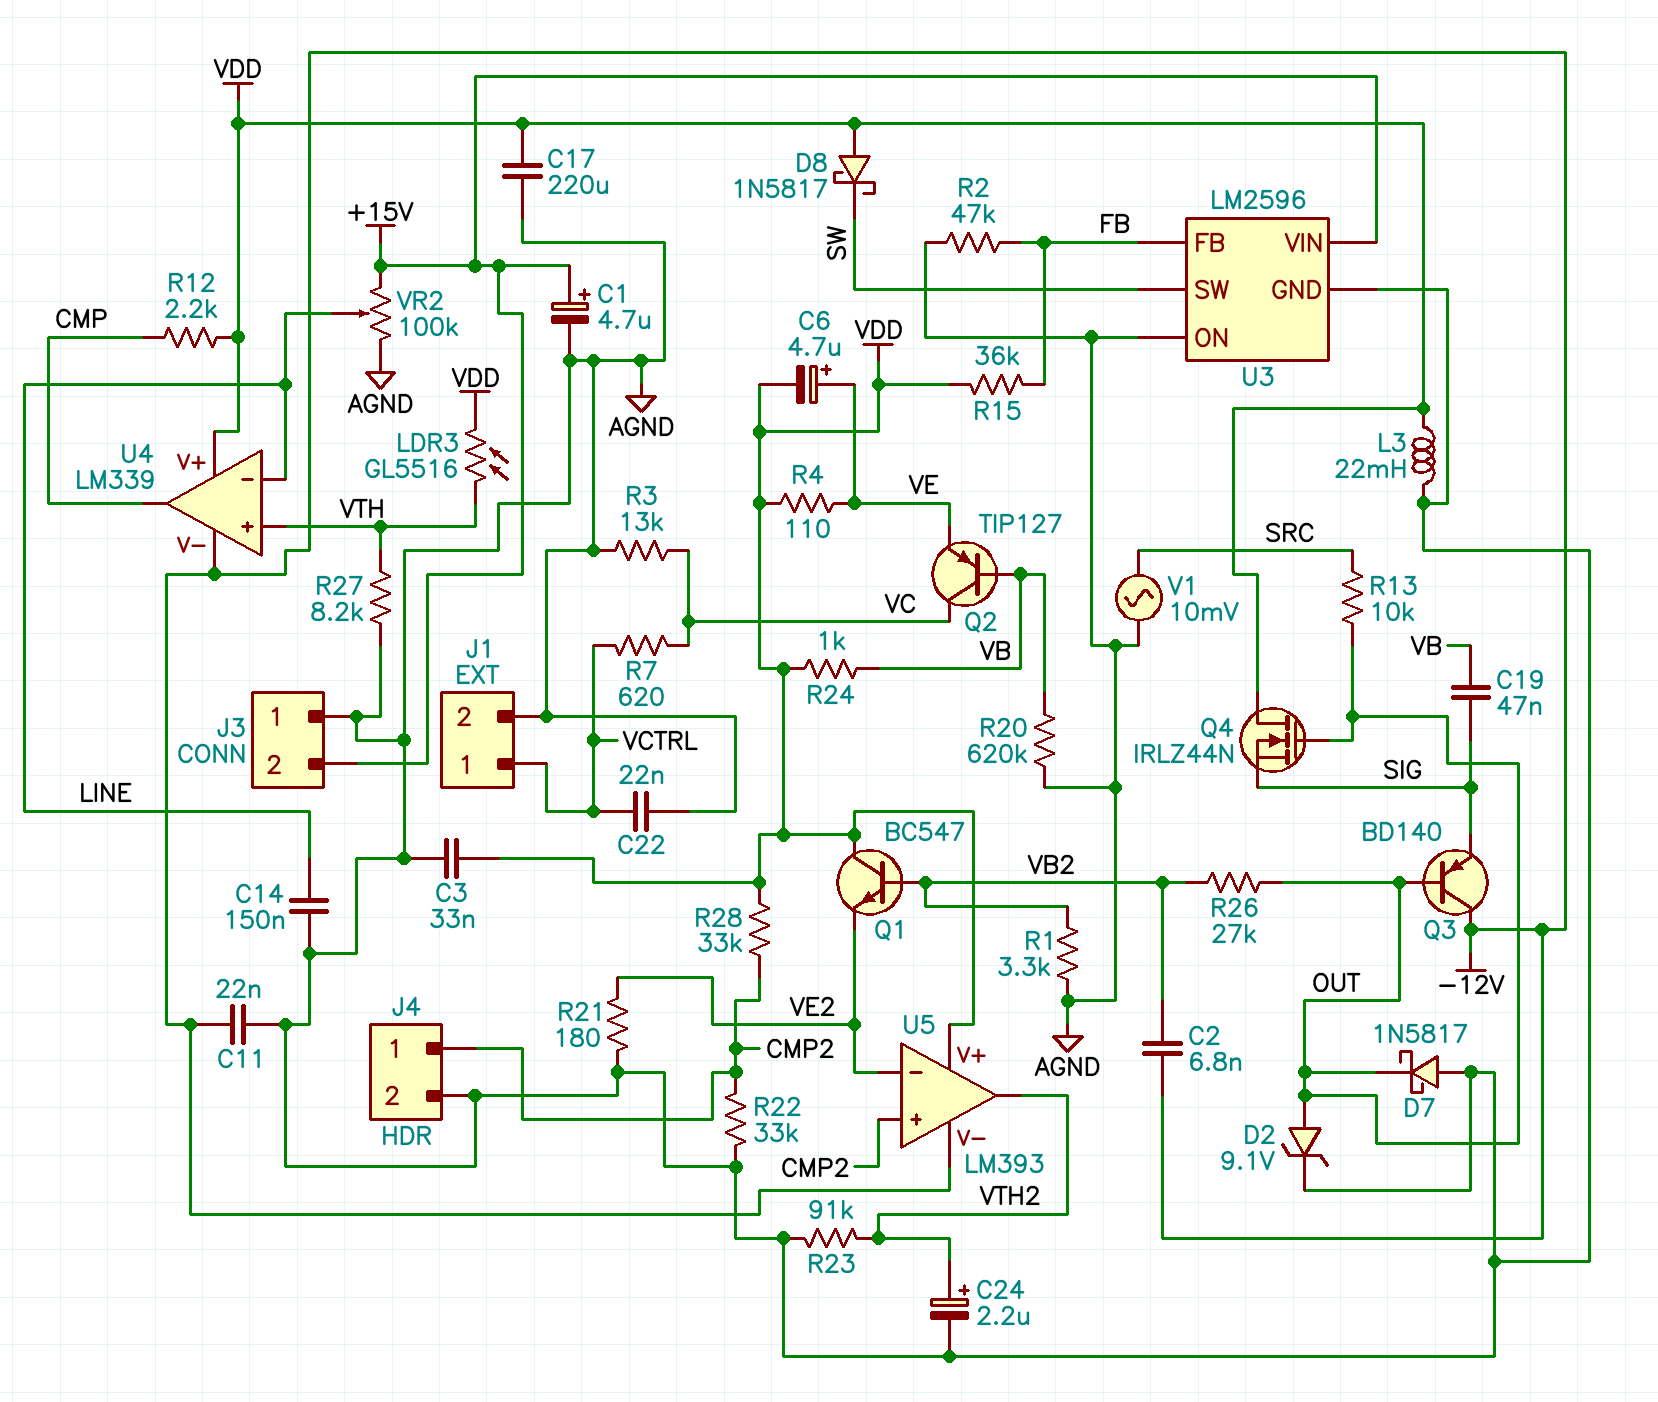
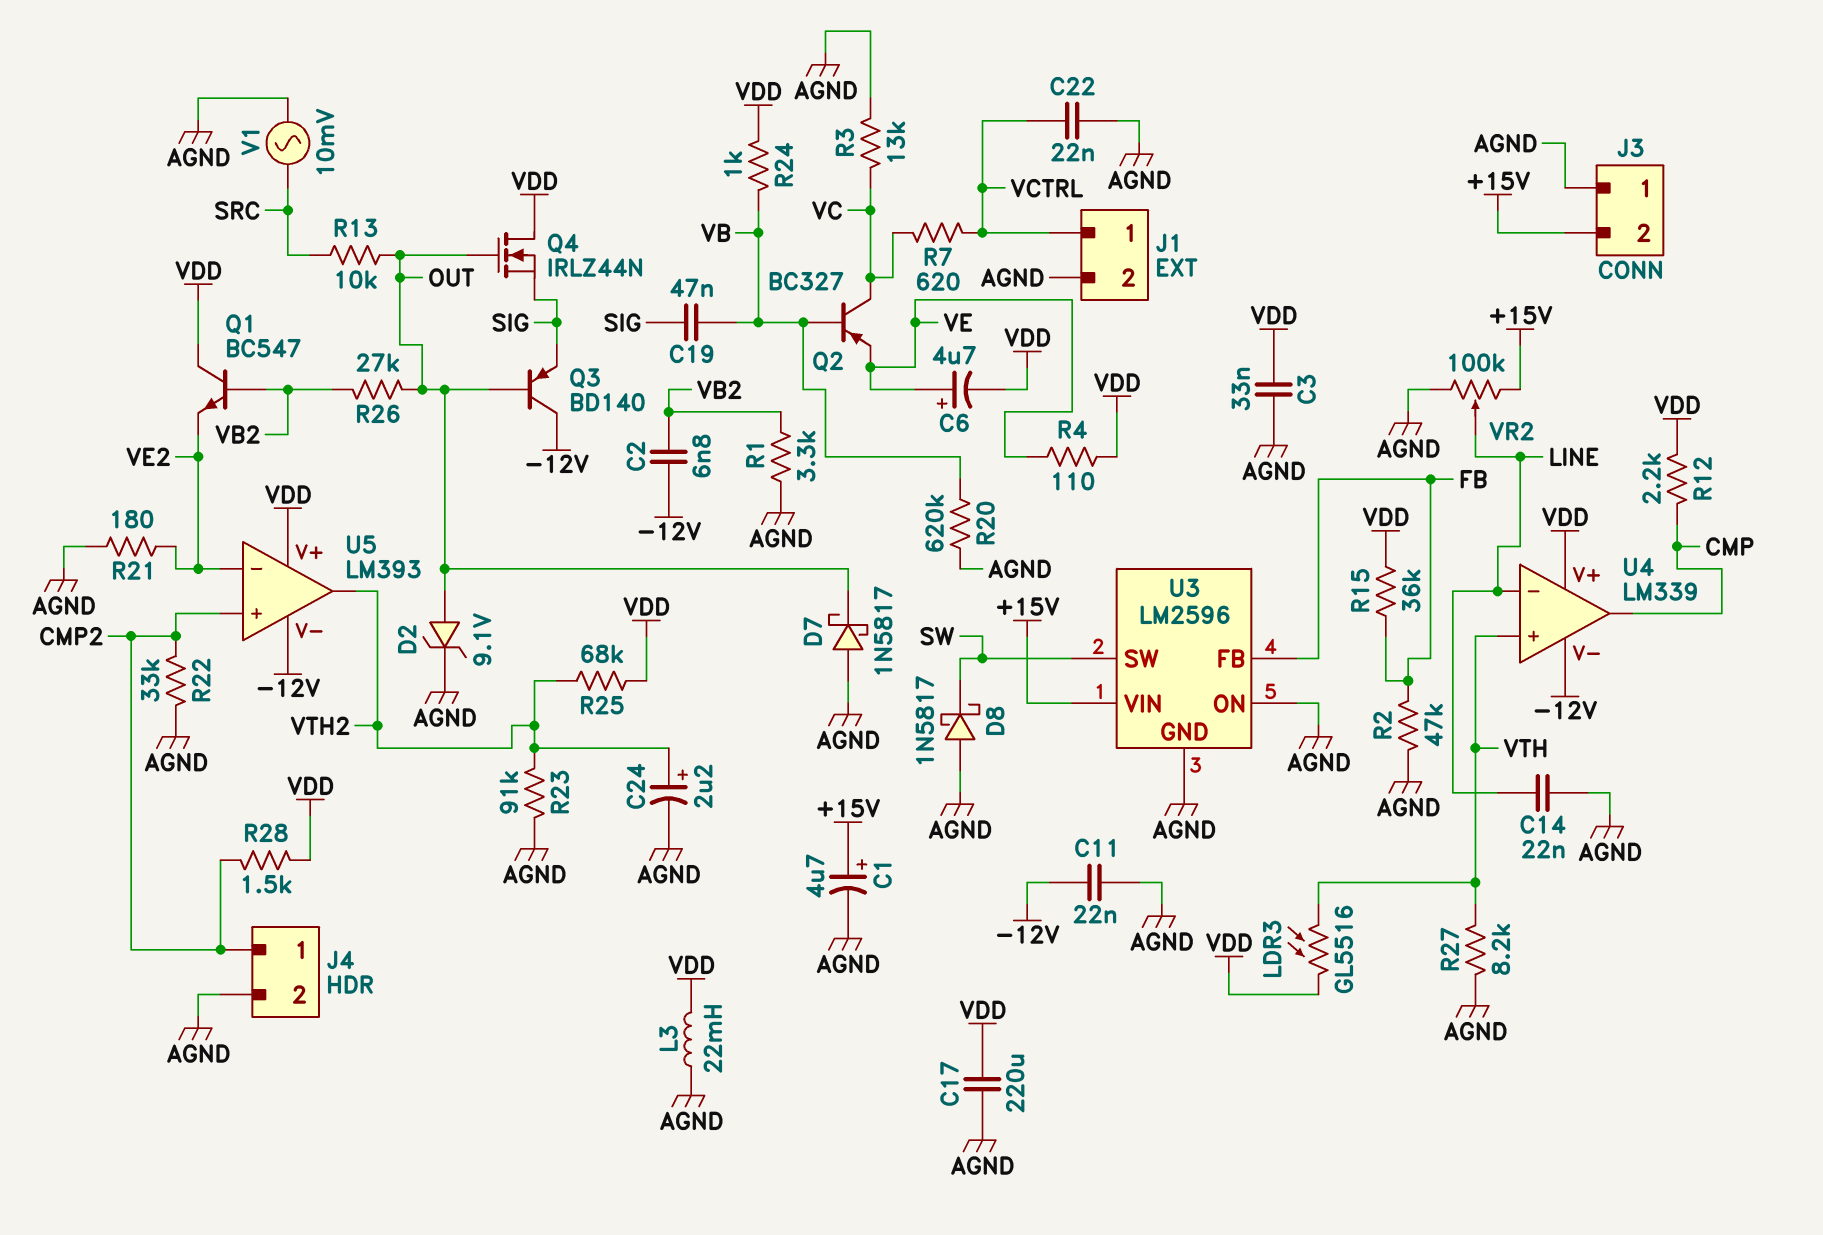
C14: 150nF (AGND, LINE) -> 22nF (AGND, LINE)
D8: schottky 1N5817 (A VDD, K SW) -> schottky 1N5817 (A AGND, K SW)
Q2: PNP TIP127 (B VB, C VC, E VE) -> PNP BC327 (B VB, C VC, E VE)
R25: none -> 68k (VDD, VTH2)
R28: 33k (CMP2, VDD) -> 1.5k (CMP2, VDD)

